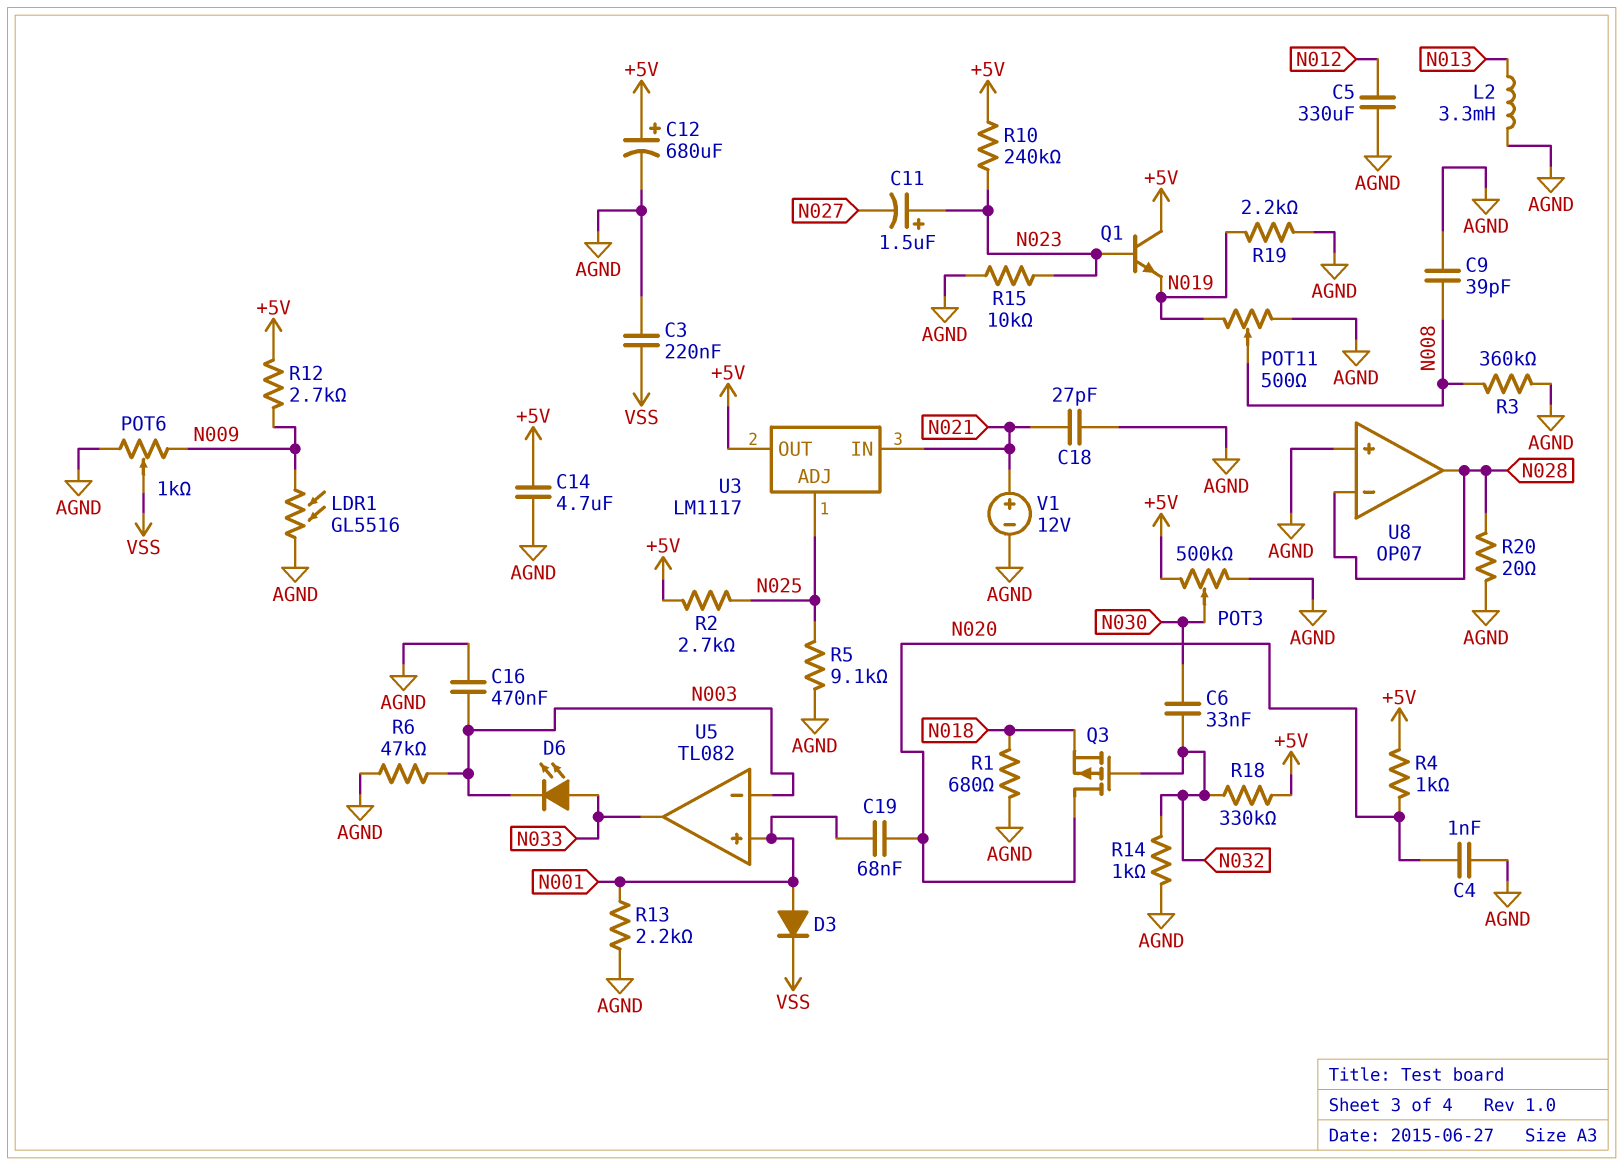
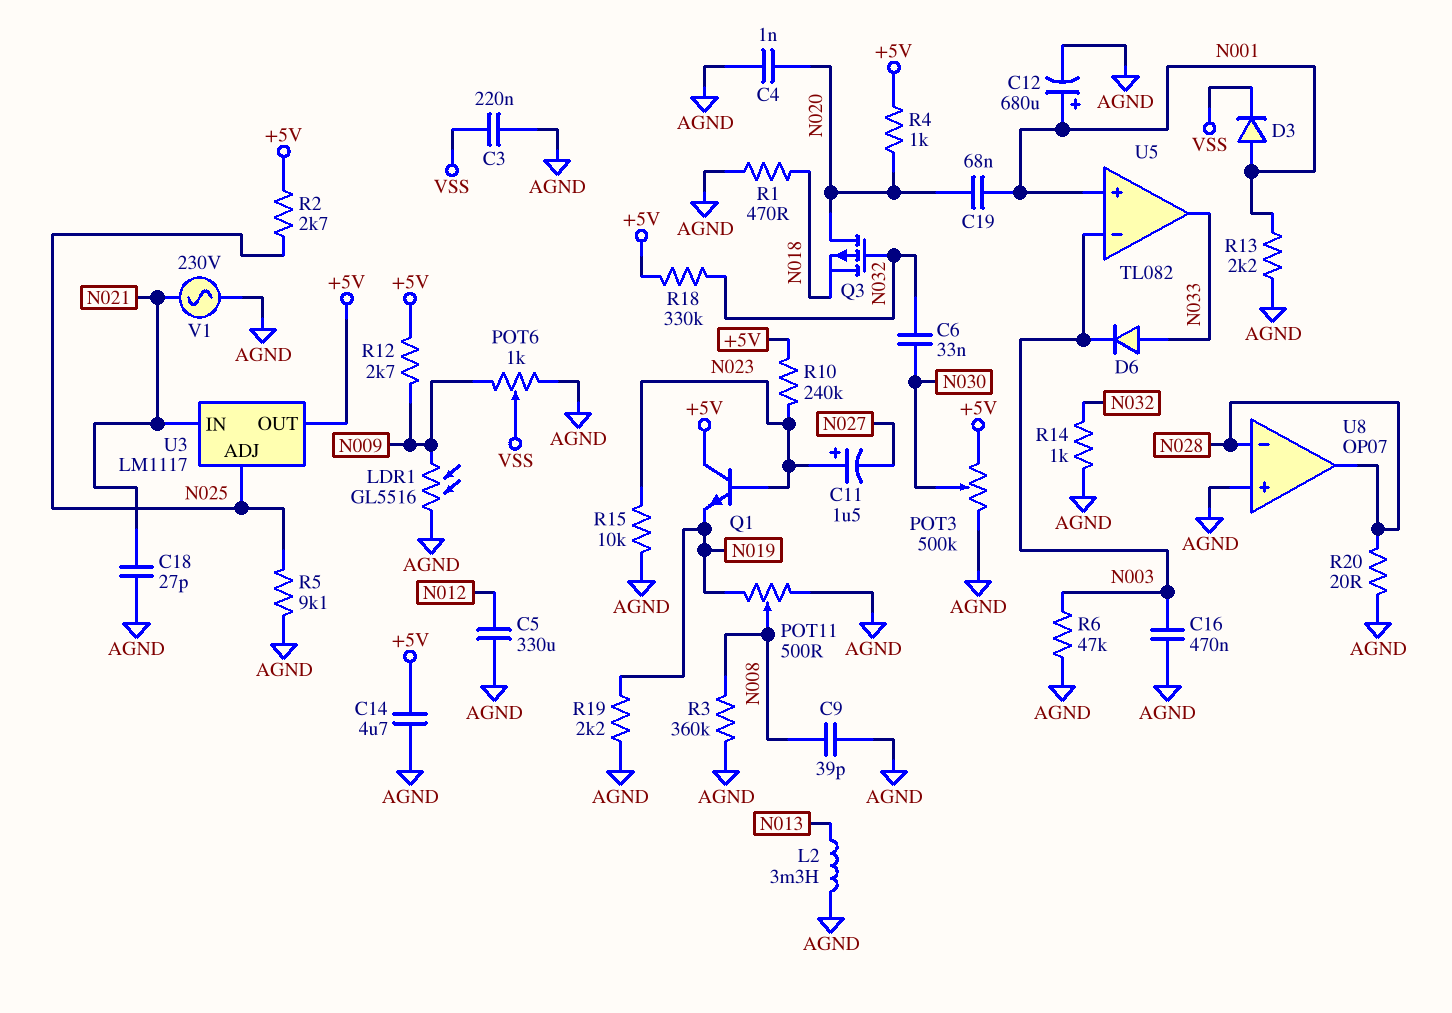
C12: 680uF (plus +5V, minus AGND) -> 680uF (plus N001, minus AGND)
D6: LED (A N033, K N003) -> diode (A N033, K N003)
R1: 680 (AGND, N018) -> 470 (AGND, N018)
V1: 12V (plus N021, minus AGND) -> AC 230V (AGND, N021)

